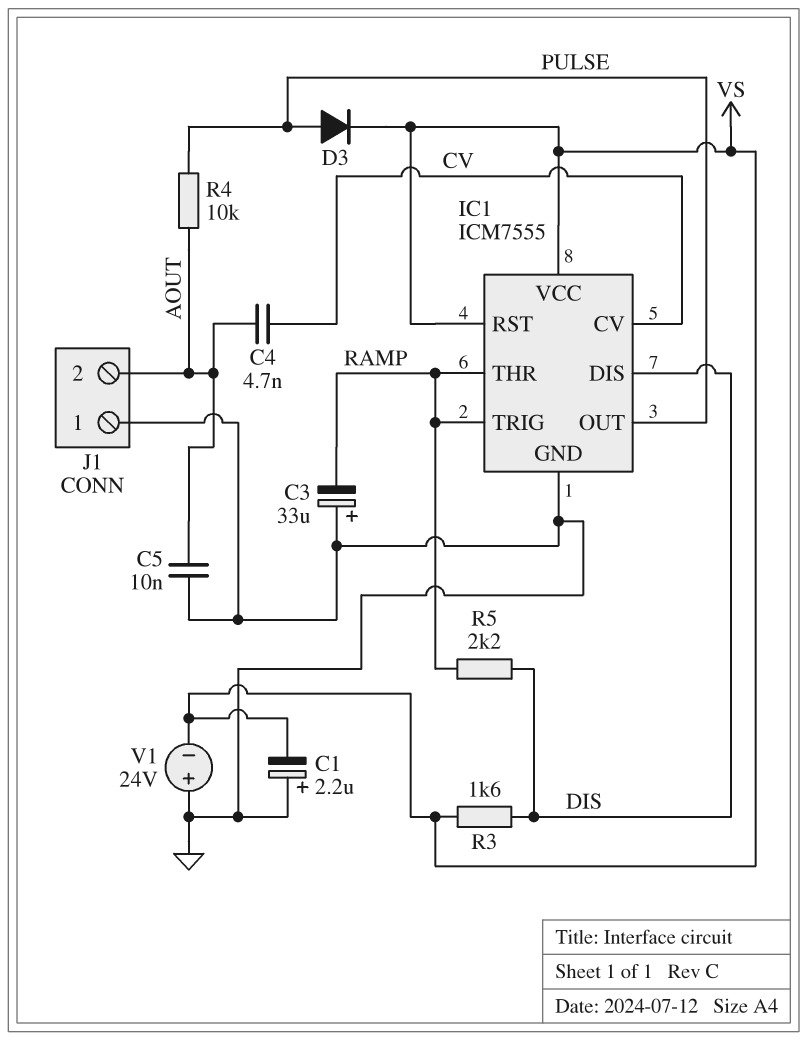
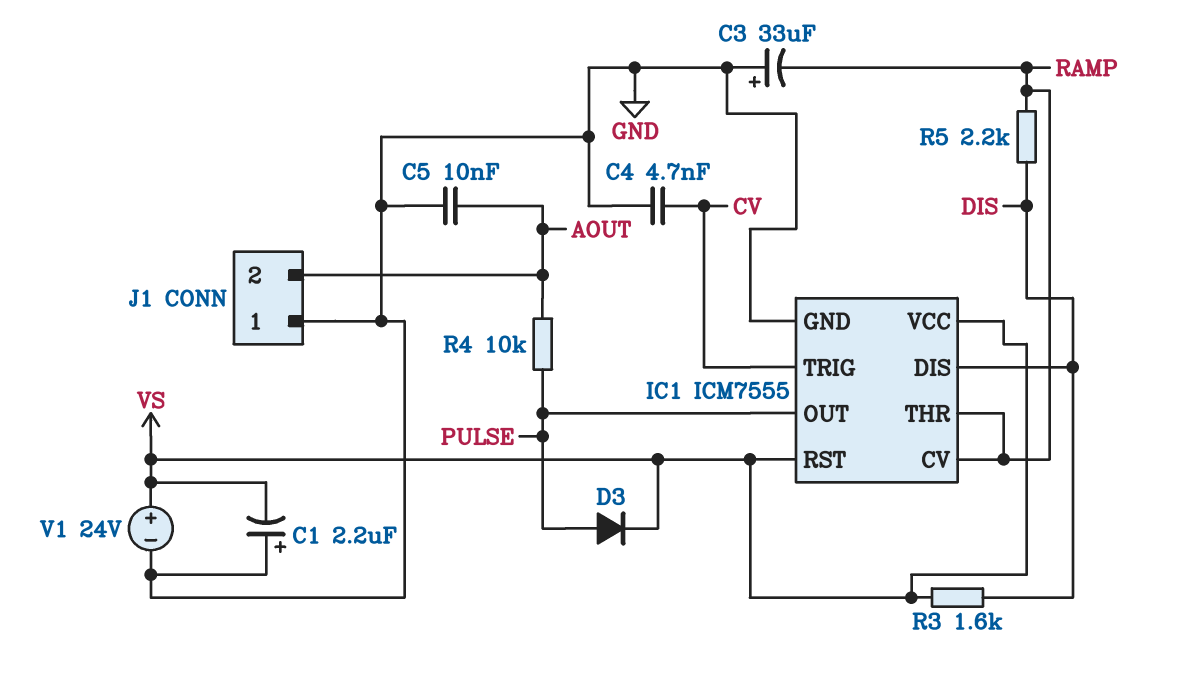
C4: 4.7nF (AOUT, CV) -> 4.7nF (CV, GND)
IC1 pin CV: CV -> RAMP
IC1 pin TRIG: RAMP -> CV
V1: 24V (plus GND, minus VS) -> 24V (plus VS, minus GND)

